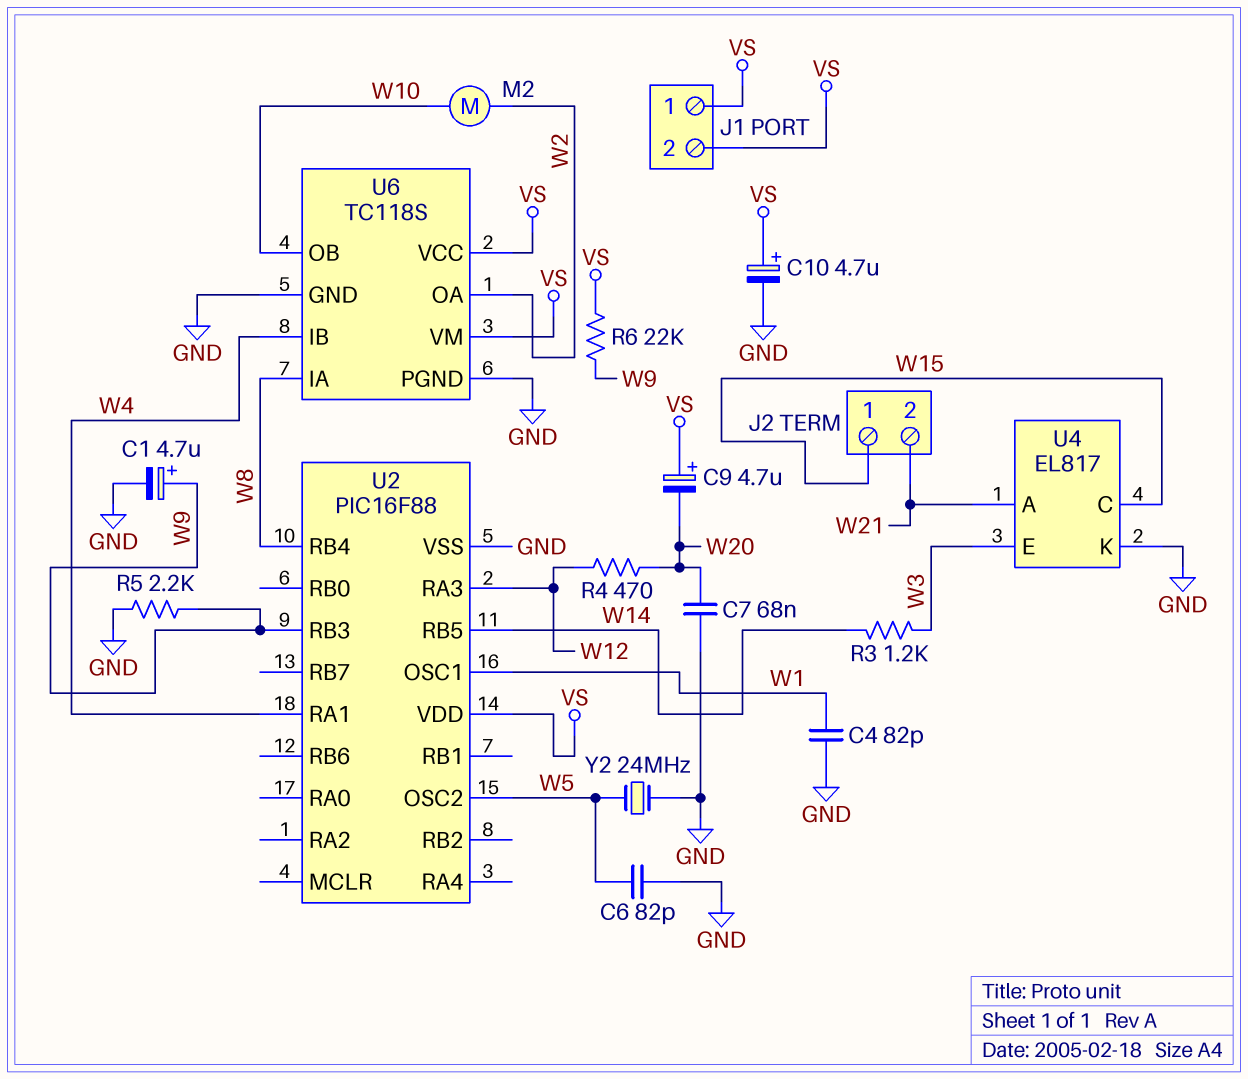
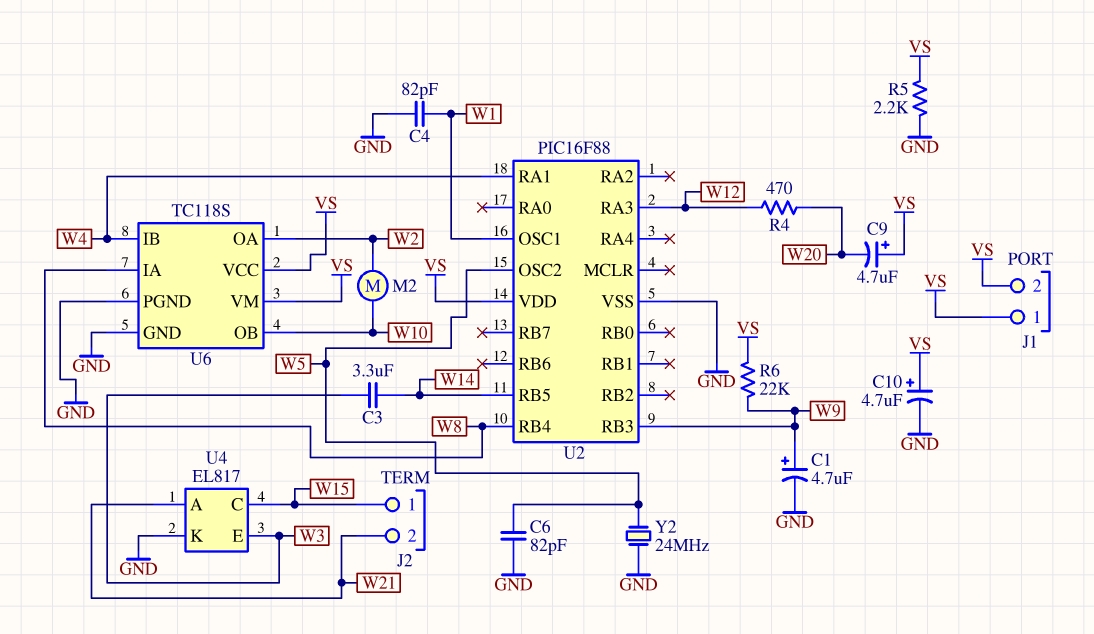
C3: none -> 3.3uF (W3, W14)
C7: 68nF (GND, W20) -> none
R3: 1.2k (W3, W14) -> none
R5: 2.2k (GND, W9) -> 2.2k (GND, VS)

